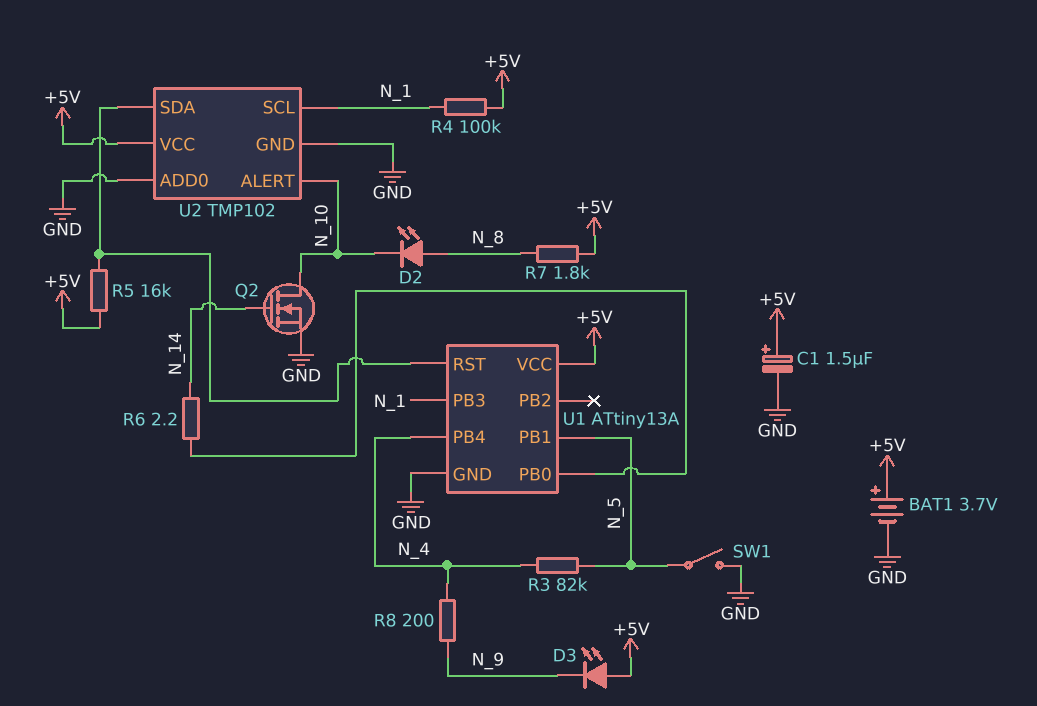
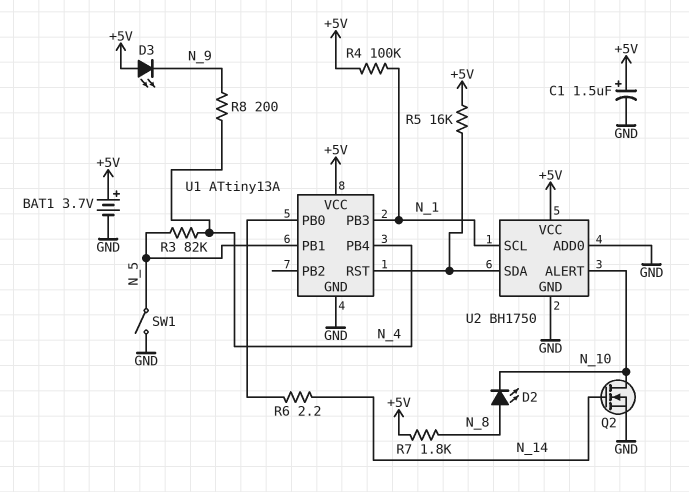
U2: TMP102 -> BH1750

